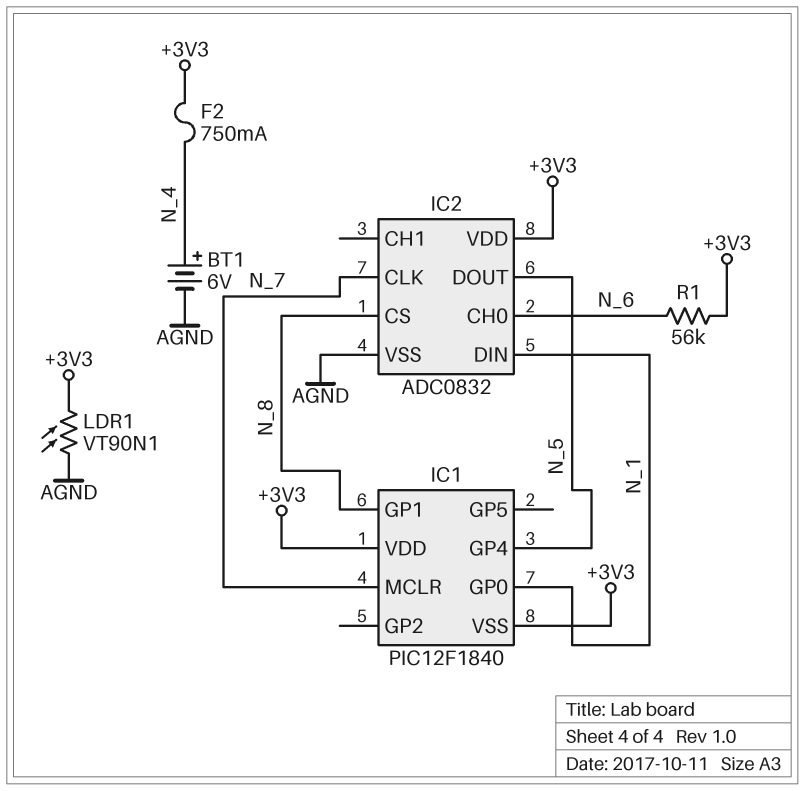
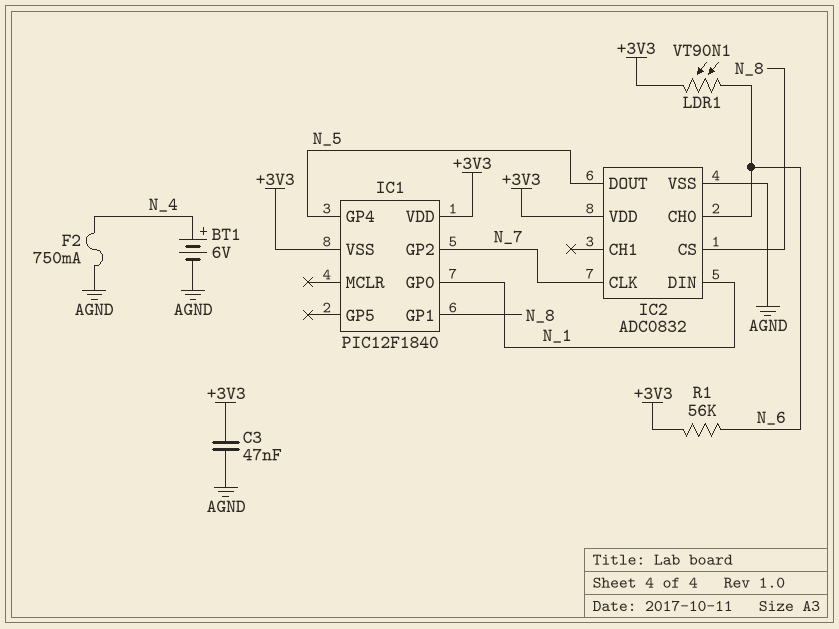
C3: none -> 47nF (+3V3, AGND)
F2: 750mA (+3V3, N_4) -> 750mA (AGND, N_4)
IC1 pin GP2: none -> N_7
IC1 pin MCLR: N_7 -> none
LDR1: VT90N1 (+3V3, AGND) -> VT90N1 (+3V3, N_6)

